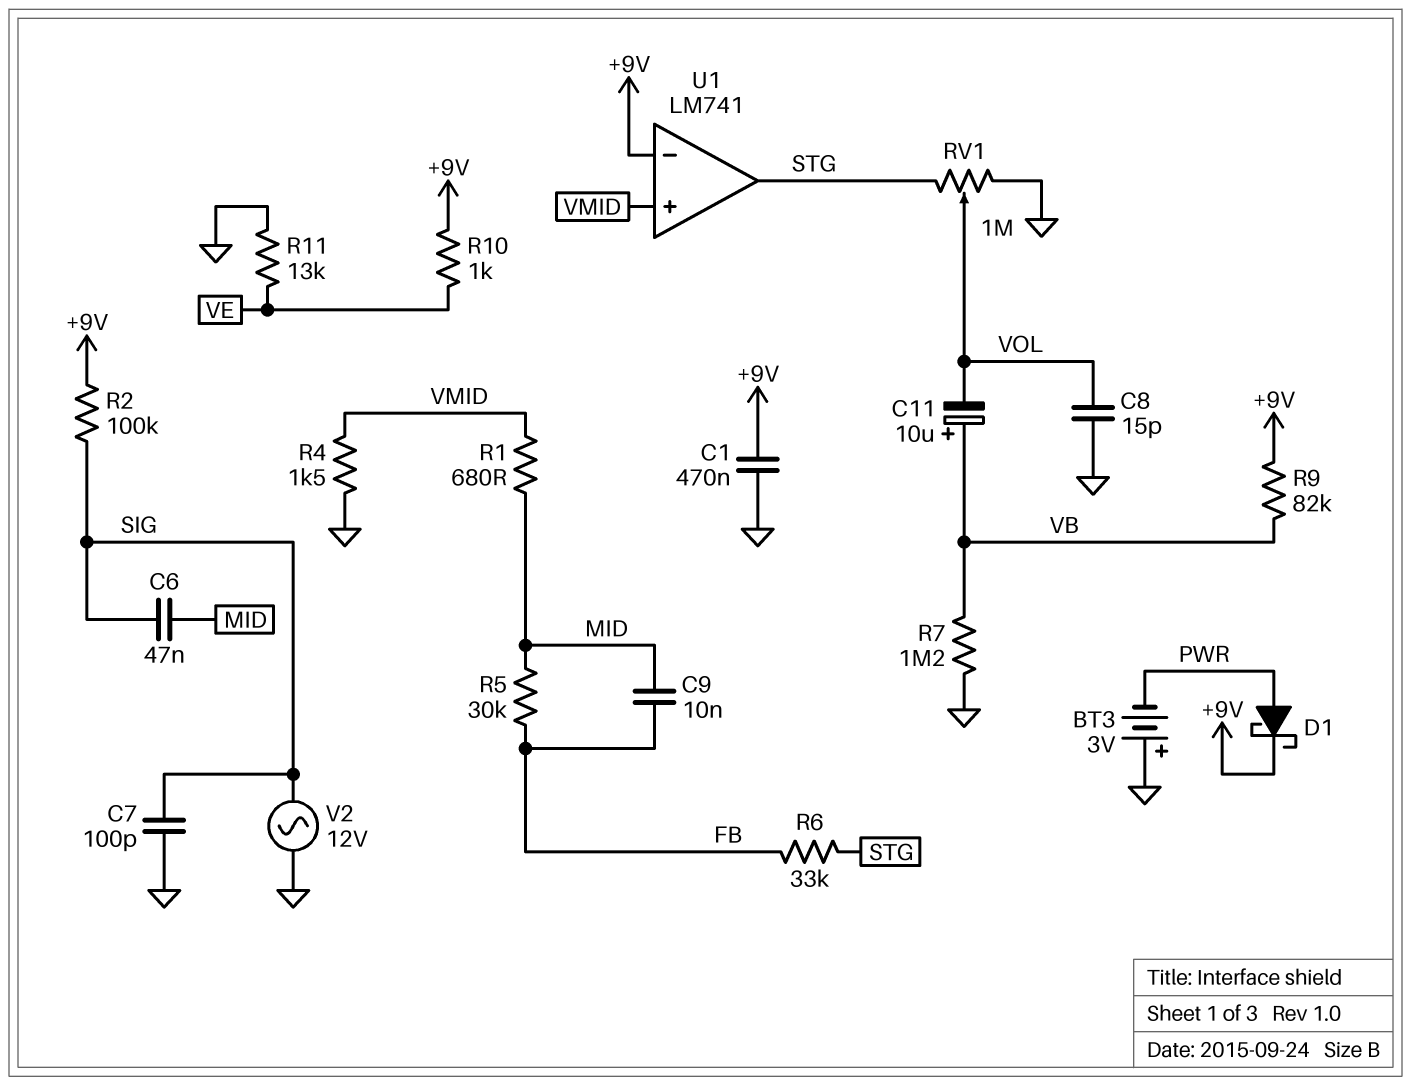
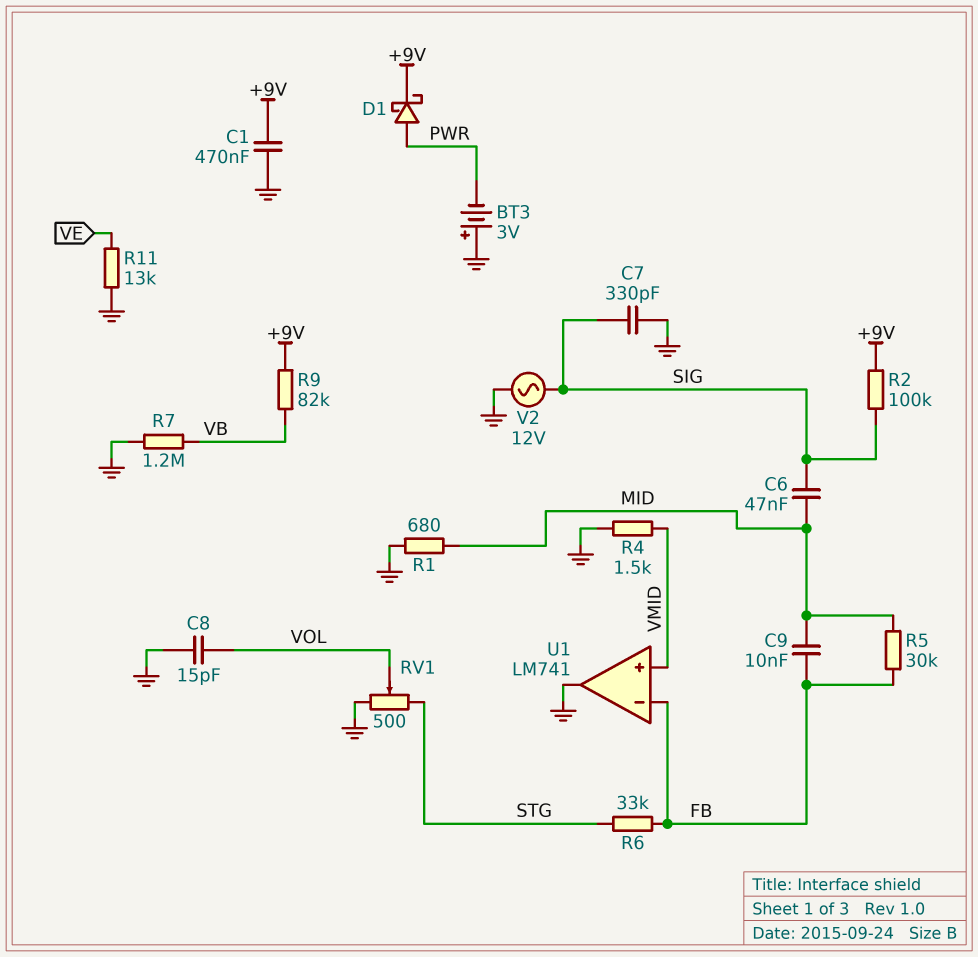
C7: 100pF (GND, SIG) -> 330pF (GND, SIG)
C11: 10uF (plus VB, minus VOL) -> none
R1: 680 (MID, VMID) -> 680 (GND, MID)
R10: 1k (+9V, VE) -> none
RV1: 1M (GND, STG, wiper VOL) -> 500 (GND, STG, wiper VOL)
U1 pin in-: +9V -> FB
U1 pin out: STG -> GND

